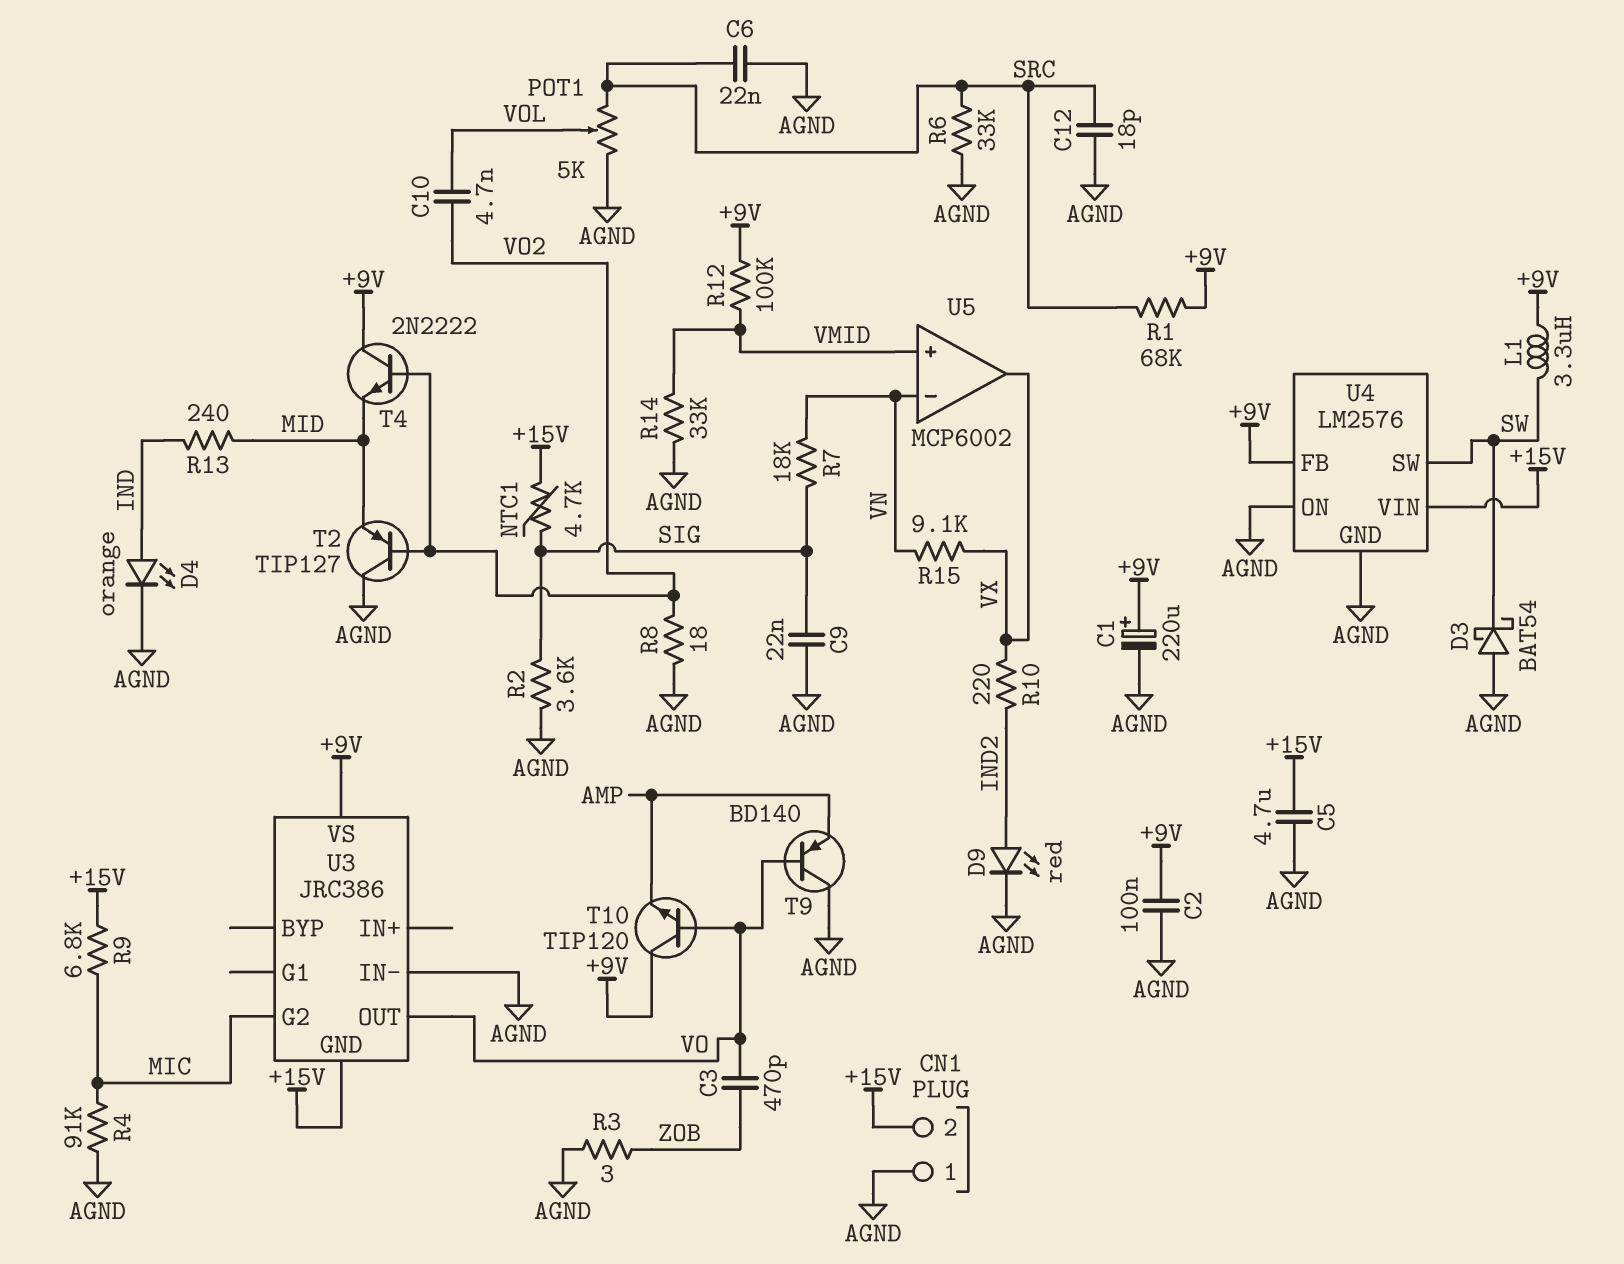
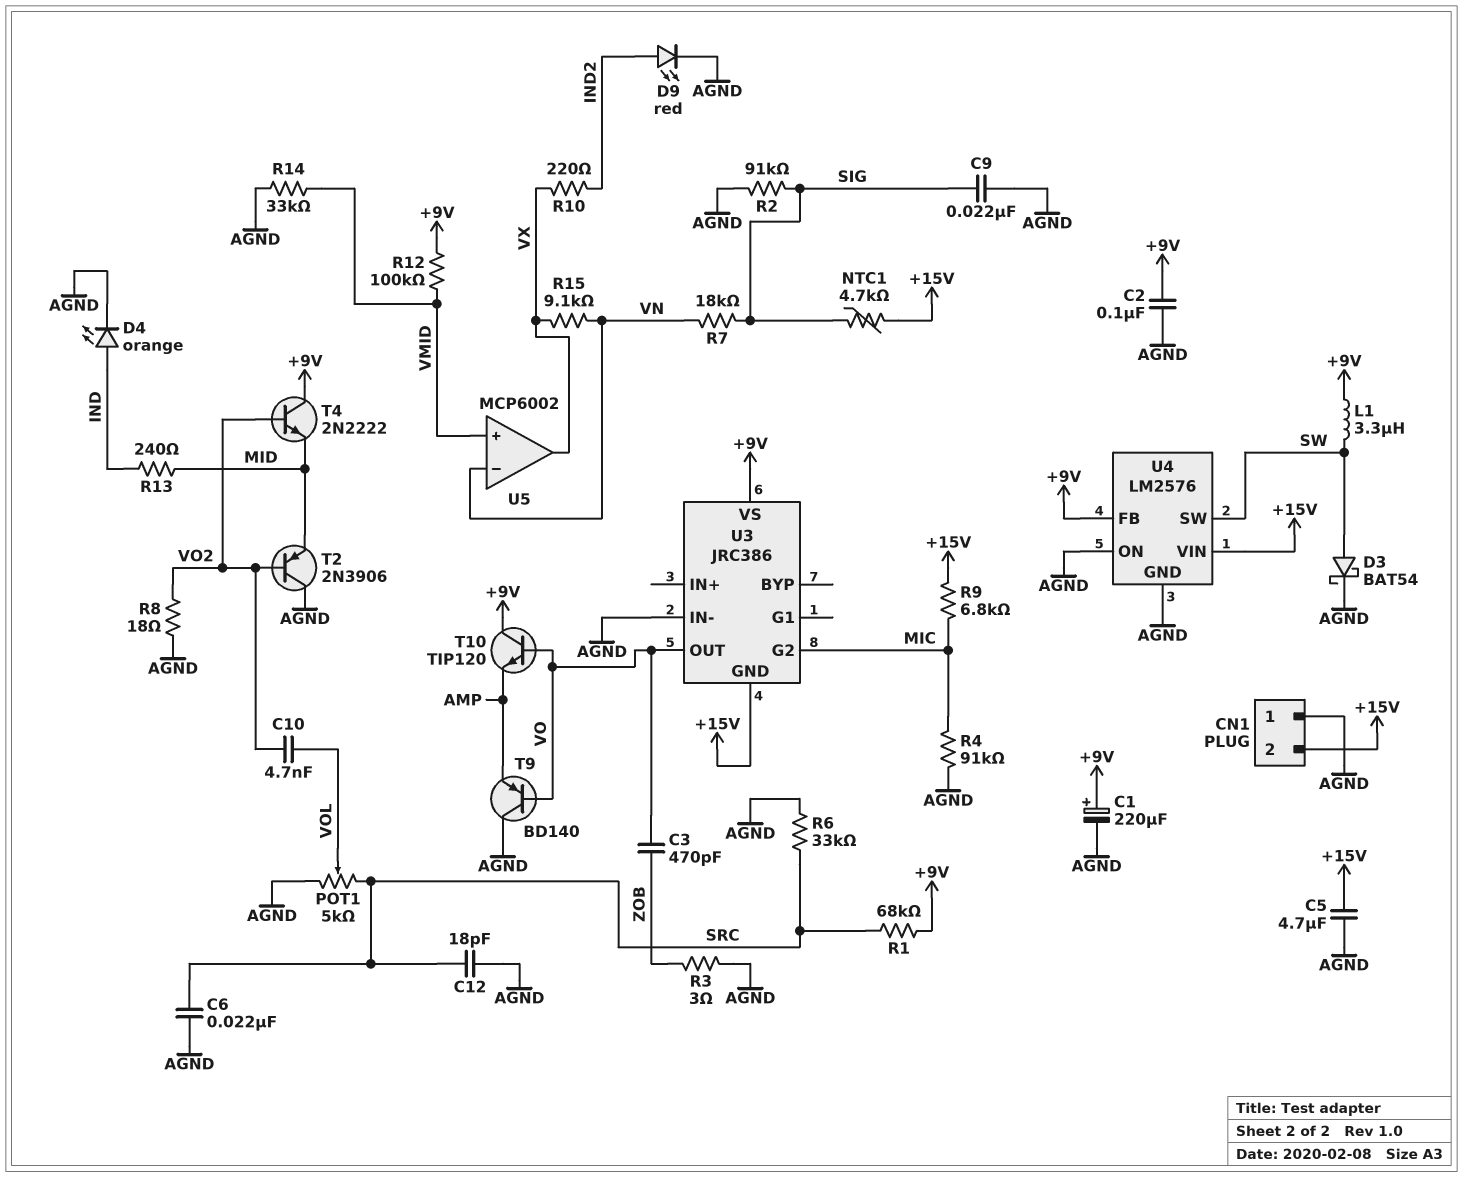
D3: schottky BAT54 (A AGND, K SW) -> schottky BAT54 (A SW, K AGND)
R2: 3.6k (AGND, SIG) -> 91k (AGND, SIG)
T2: PNP TIP127 (B VO2, C AGND, E MID) -> PNP 2N3906 (B VO2, C AGND, E MID)

